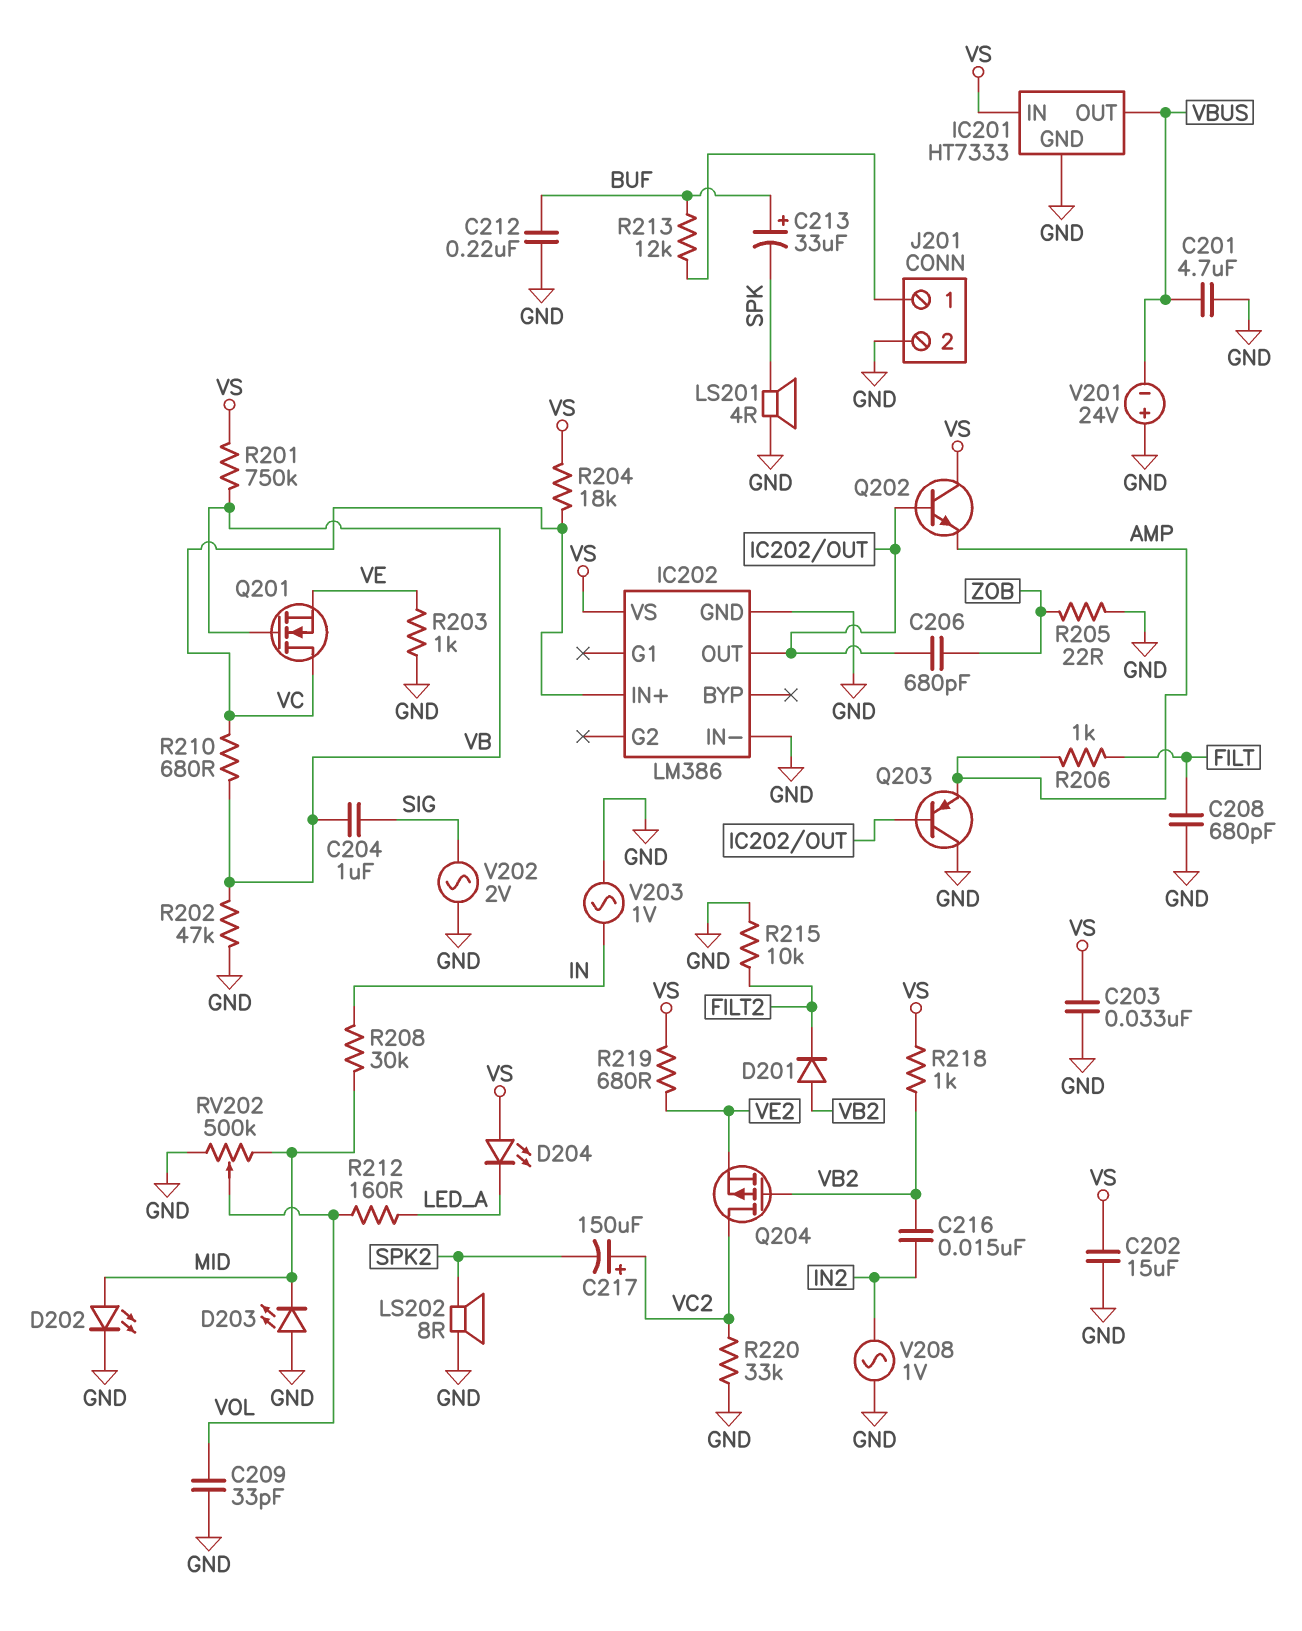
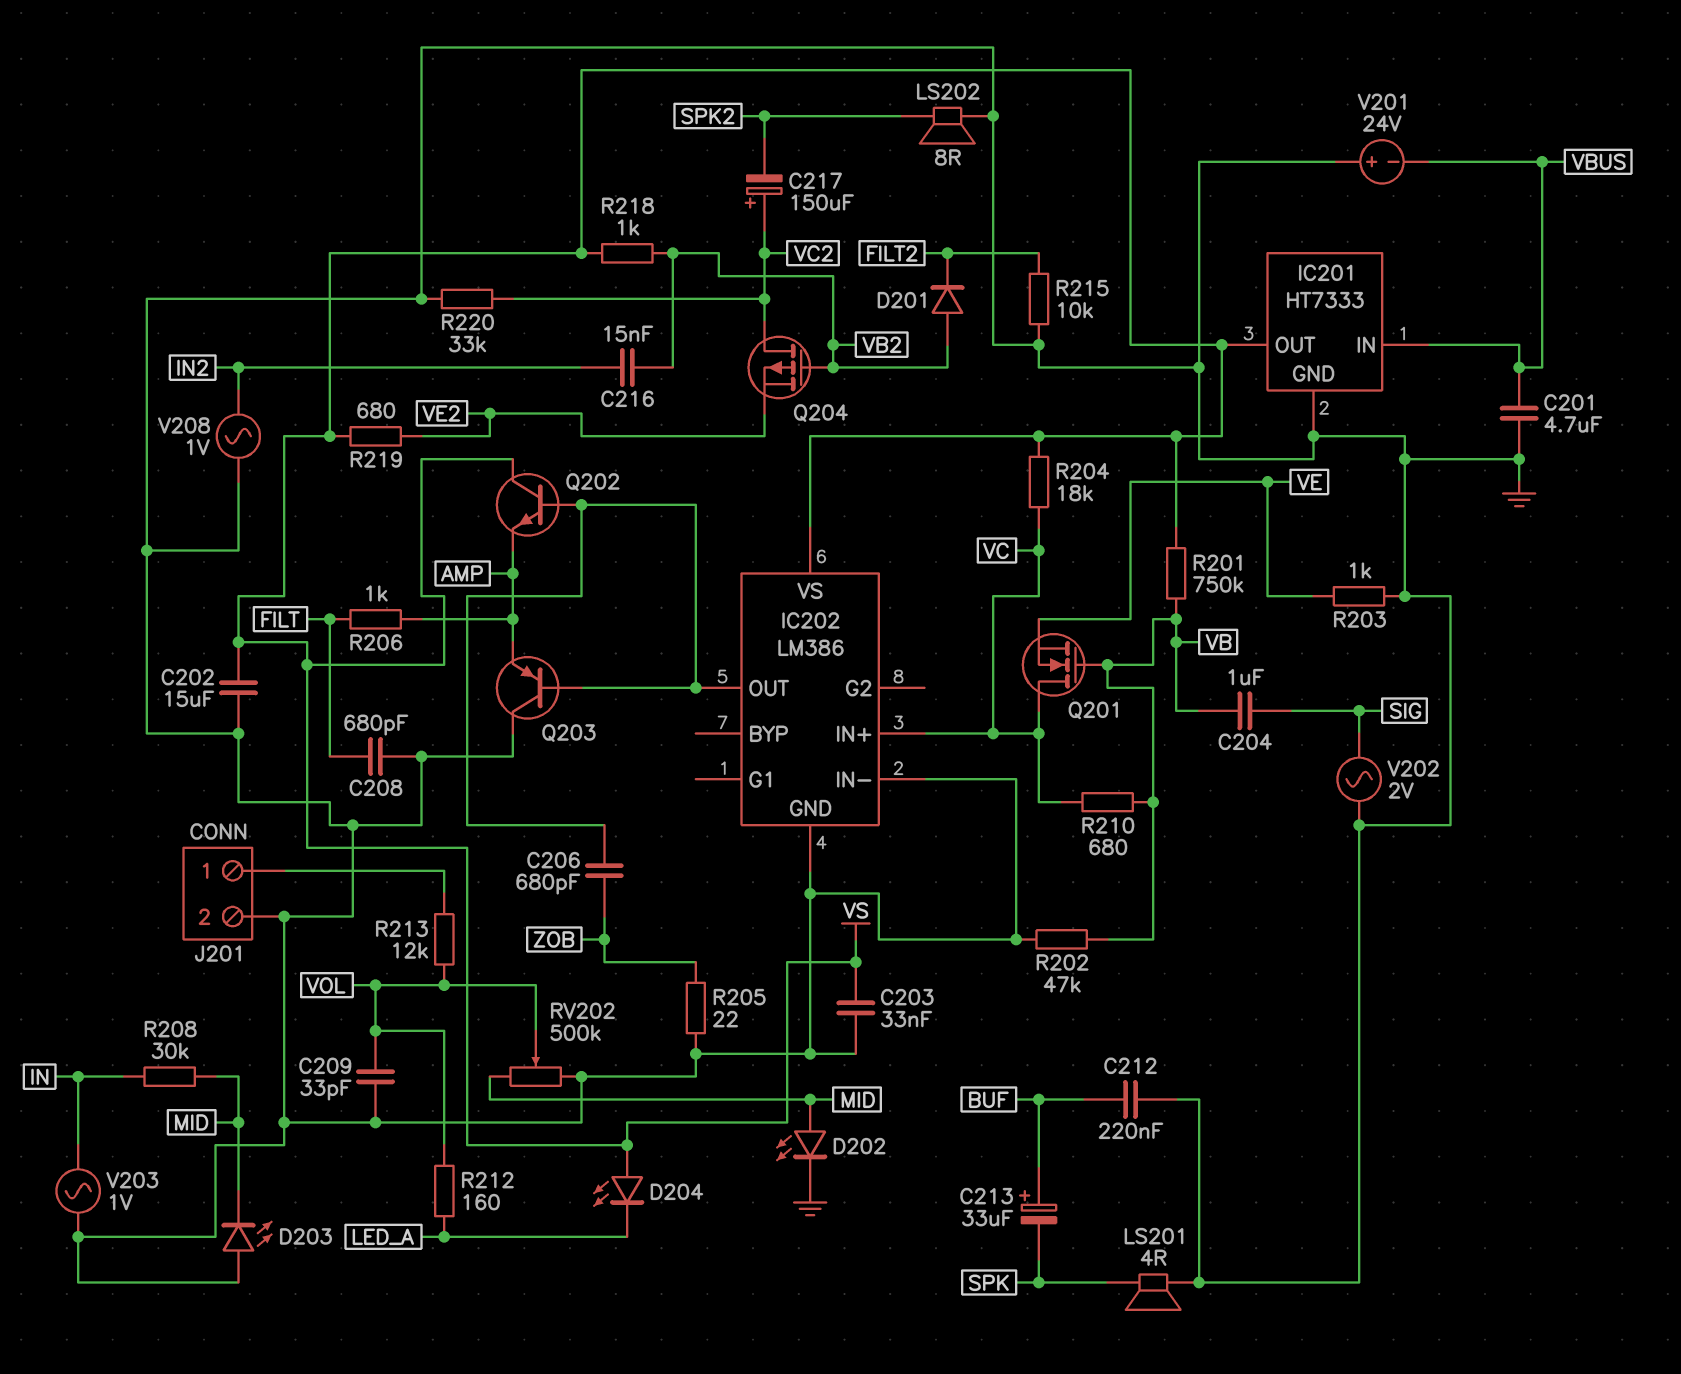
IC201 pin IN: VS -> VBUS
IC201 pin OUT: VBUS -> VS
R213: 12k (BUF, J201/1) -> 12k (J201/1, VOL)

